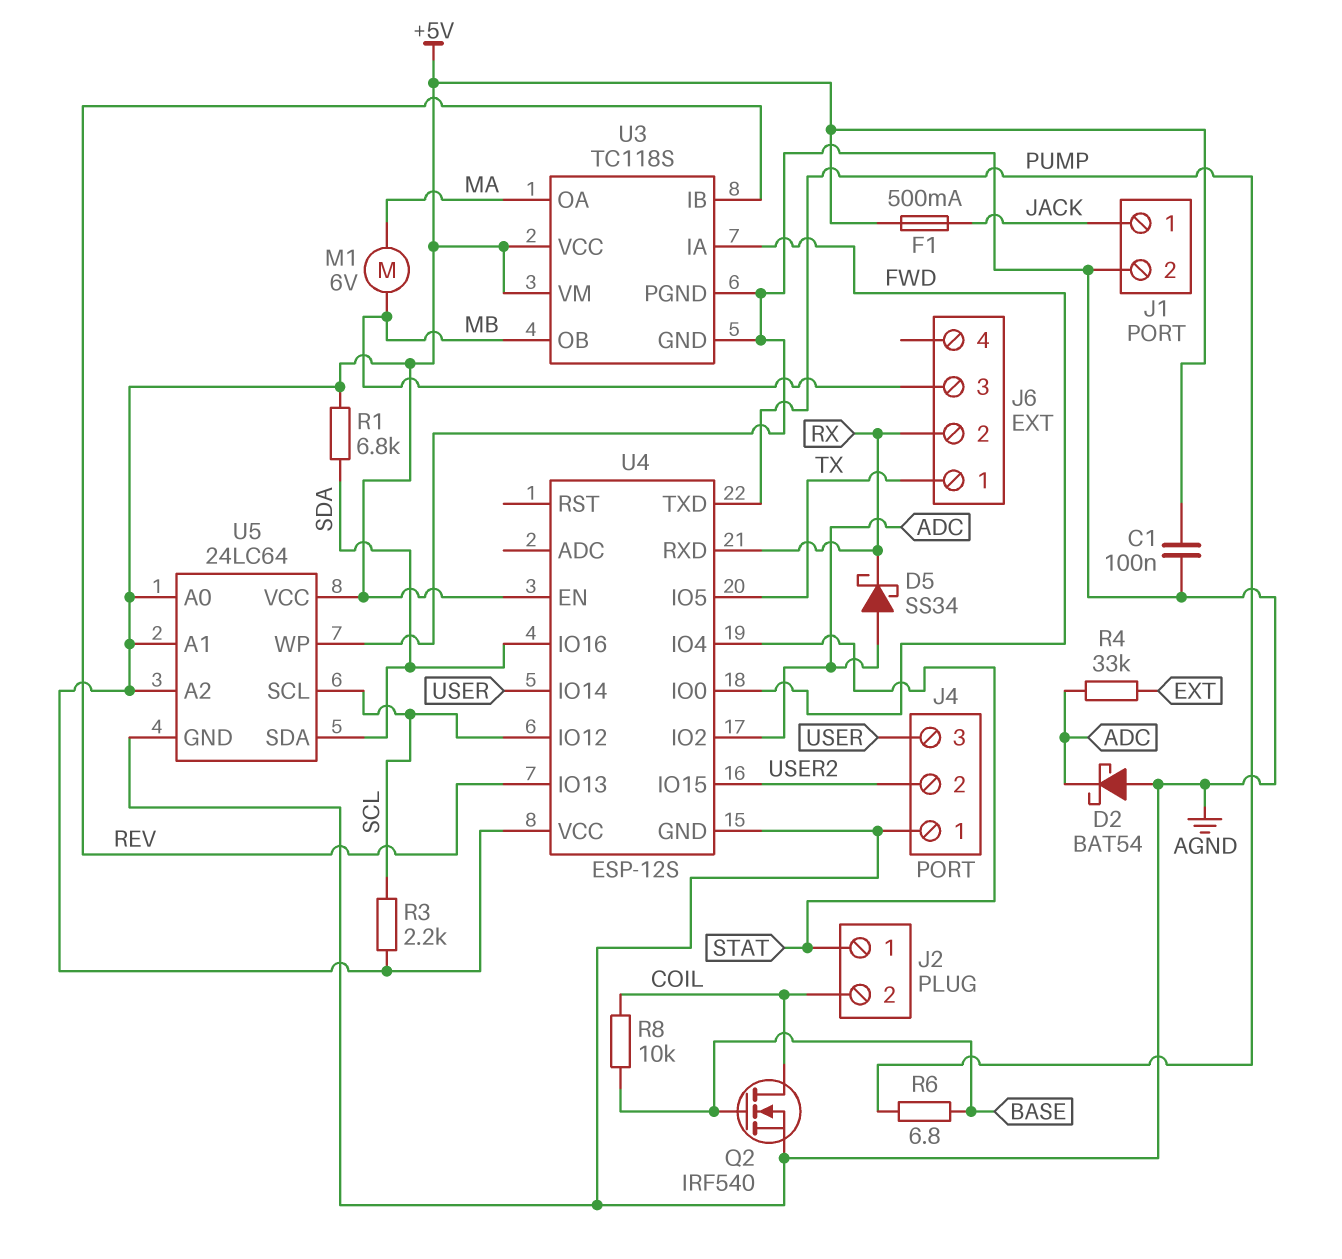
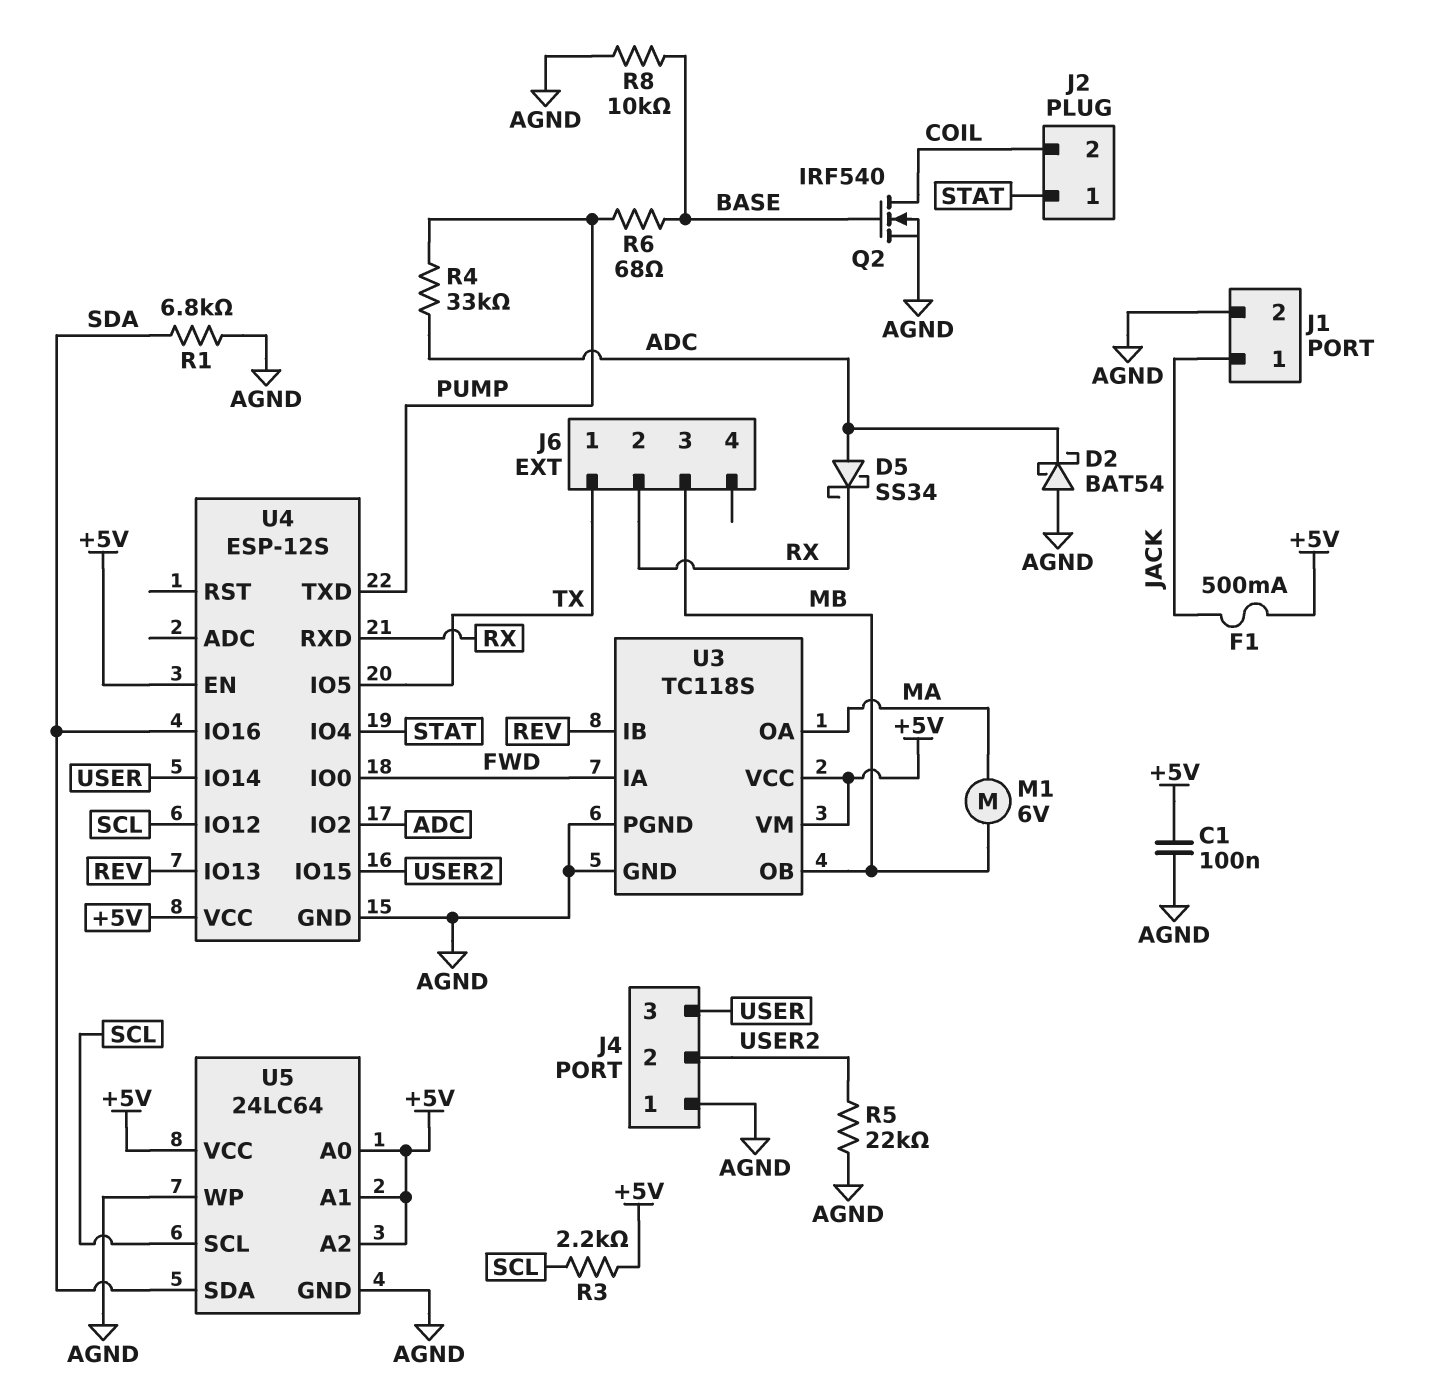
R1: 6.8k (+5V, SDA) -> 6.8k (AGND, SDA)
R4: 33k (ADC, EXT) -> 33k (ADC, PUMP)
R5: none -> 22k (AGND, USER2)
R6: 6.8 (BASE, PUMP) -> 68 (BASE, PUMP)
R8: 10k (BASE, COIL) -> 10k (AGND, BASE)

